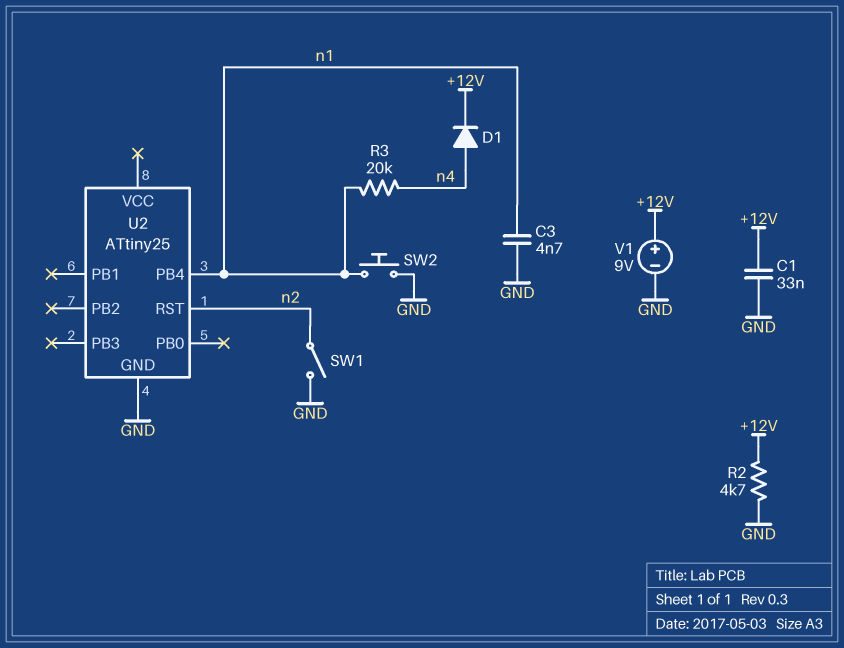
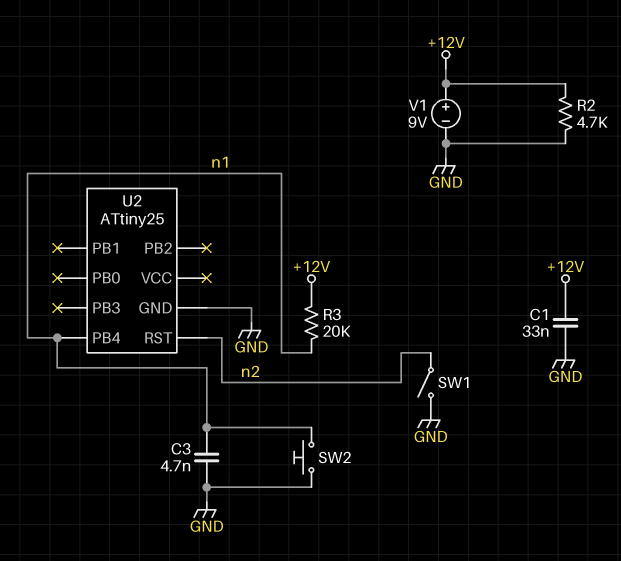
D1: diode (A n4, K +12V) -> none
R3: 20k (n1, n4) -> 20k (+12V, n1)

